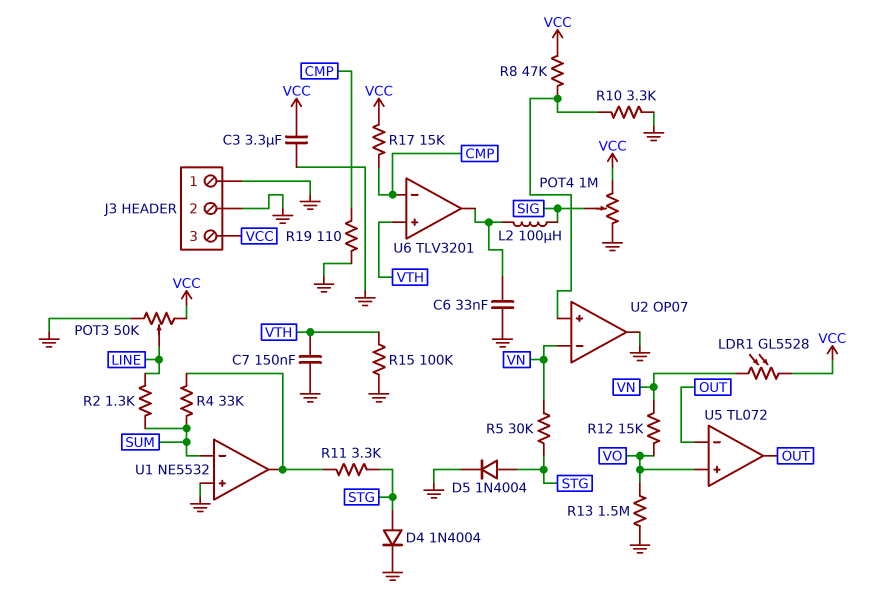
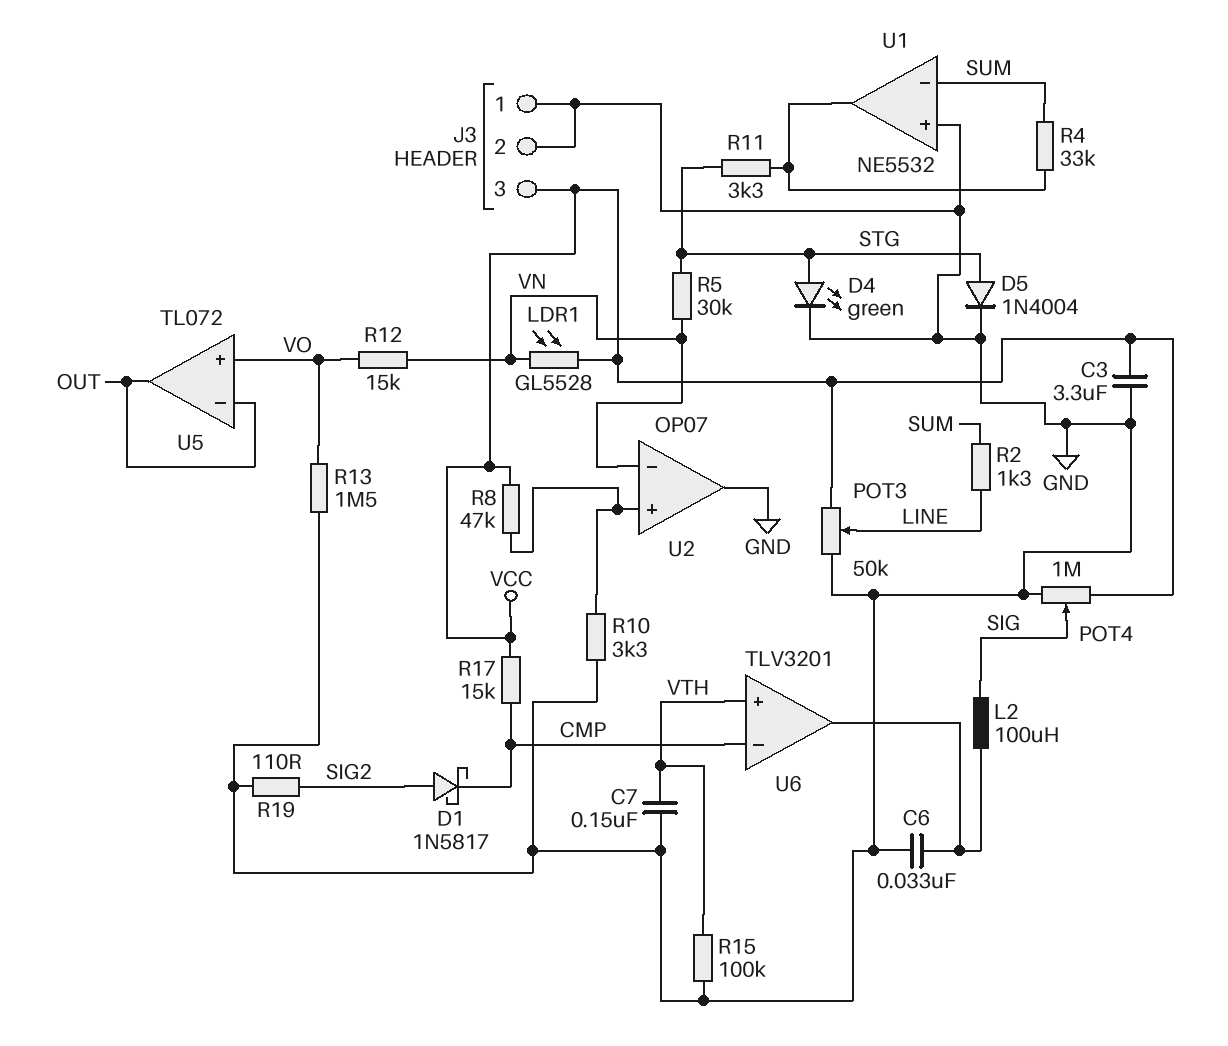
D1: none -> schottky 1N5817 (A SIG2, K CMP)
D4: diode 1N4004 (A STG, K GND) -> LED green (A STG, K GND)
R19: 110 (CMP, GND) -> 110 (GND, SIG2)

